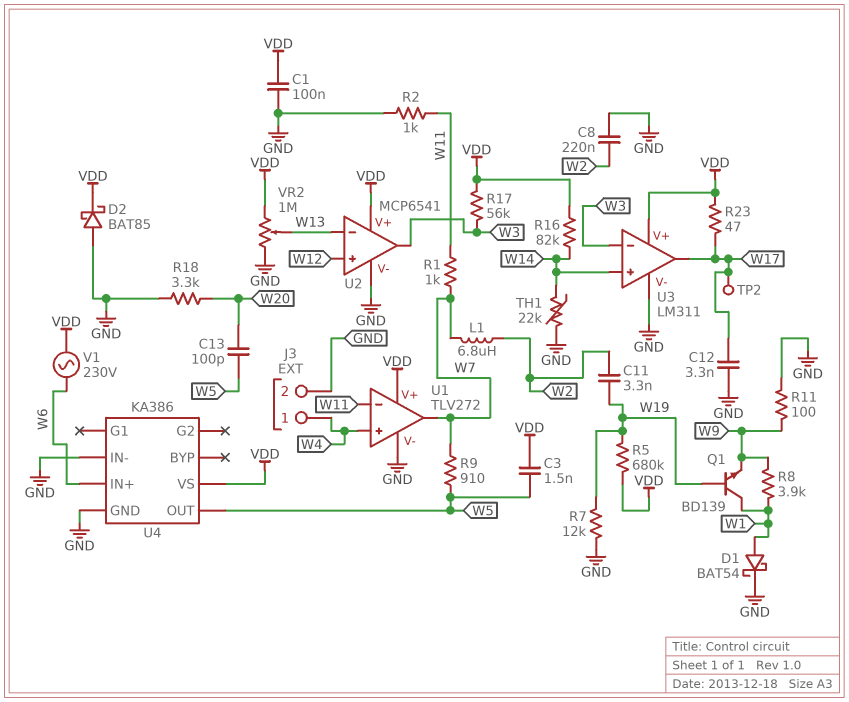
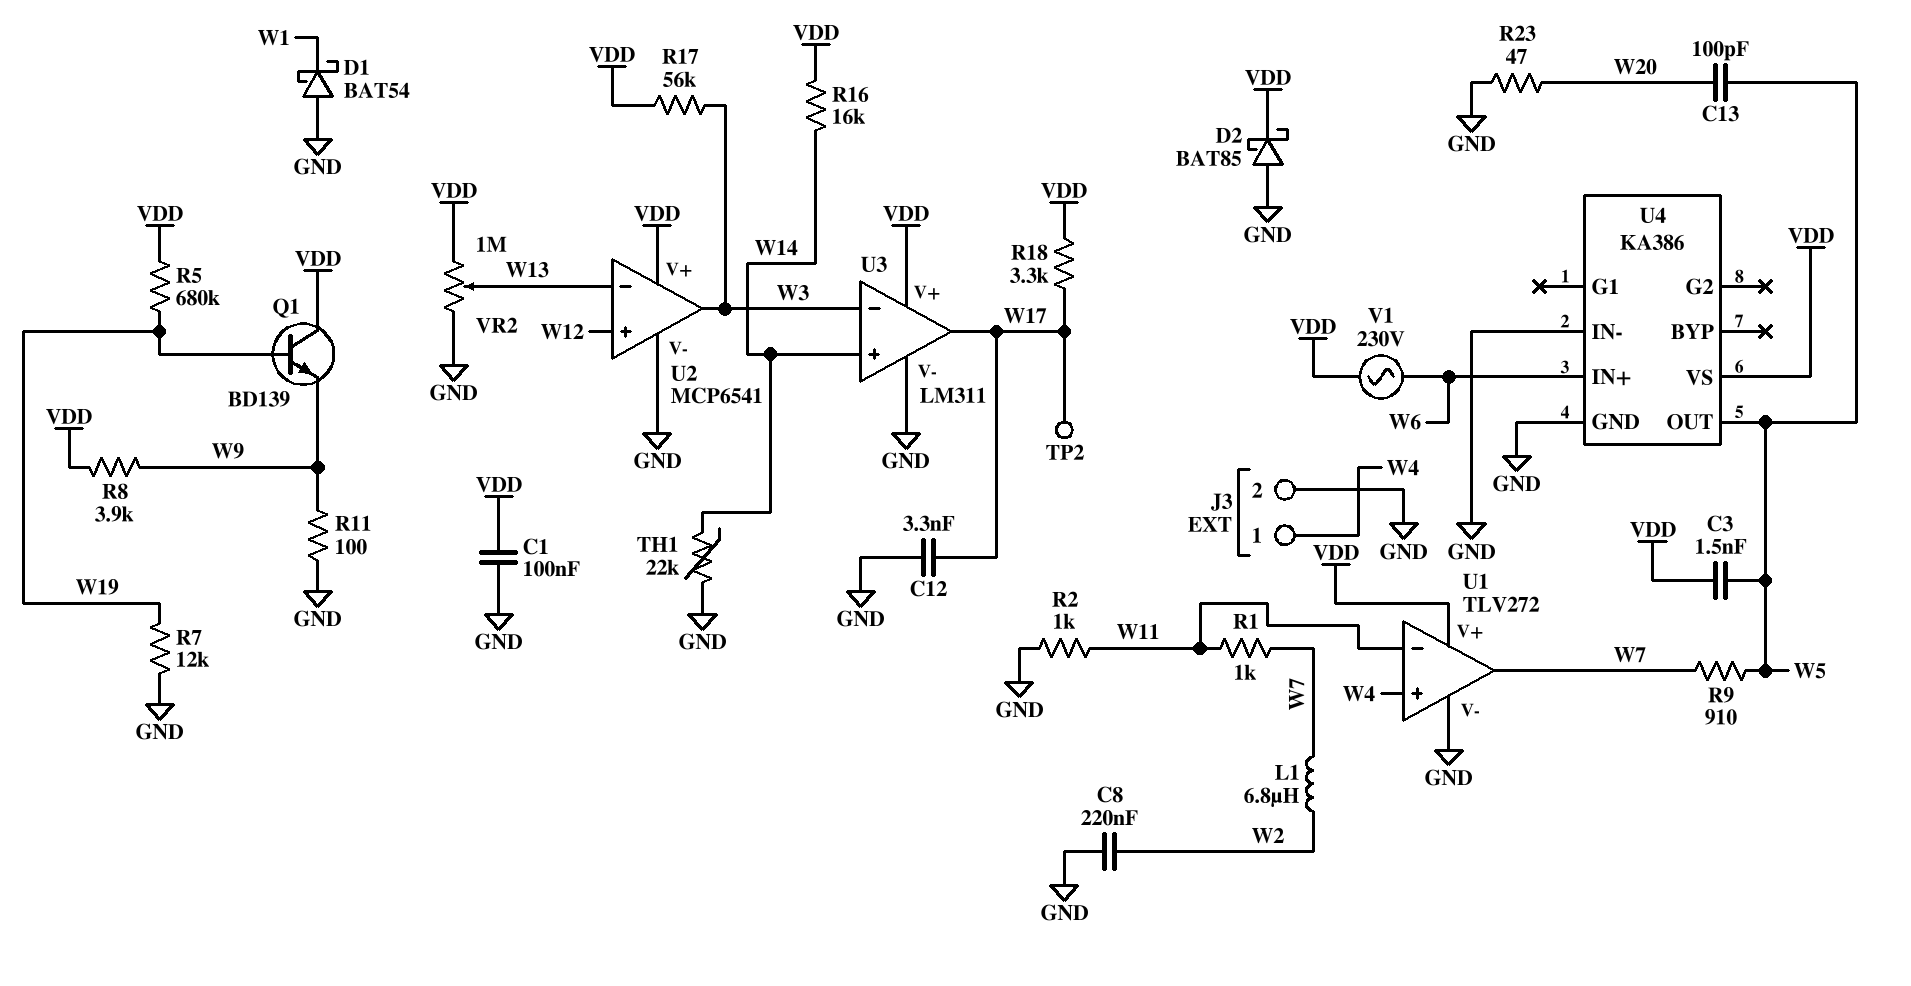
C11: 3.3nF (W2, W19) -> none
D1: schottky BAT54 (A W1, K GND) -> schottky BAT54 (A GND, K W1)
Q1: NPN BD139 (B W19, C W1, E W9) -> NPN BD139 (B W19, C VDD, E W9)
R8: 3.9k (W1, W9) -> 3.9k (VDD, W9)
R16: 82k (VDD, W14) -> 16k (VDD, W14)
R18: 3.3k (GND, W20) -> 3.3k (VDD, W17)
R23: 47 (VDD, W17) -> 47 (GND, W20)

